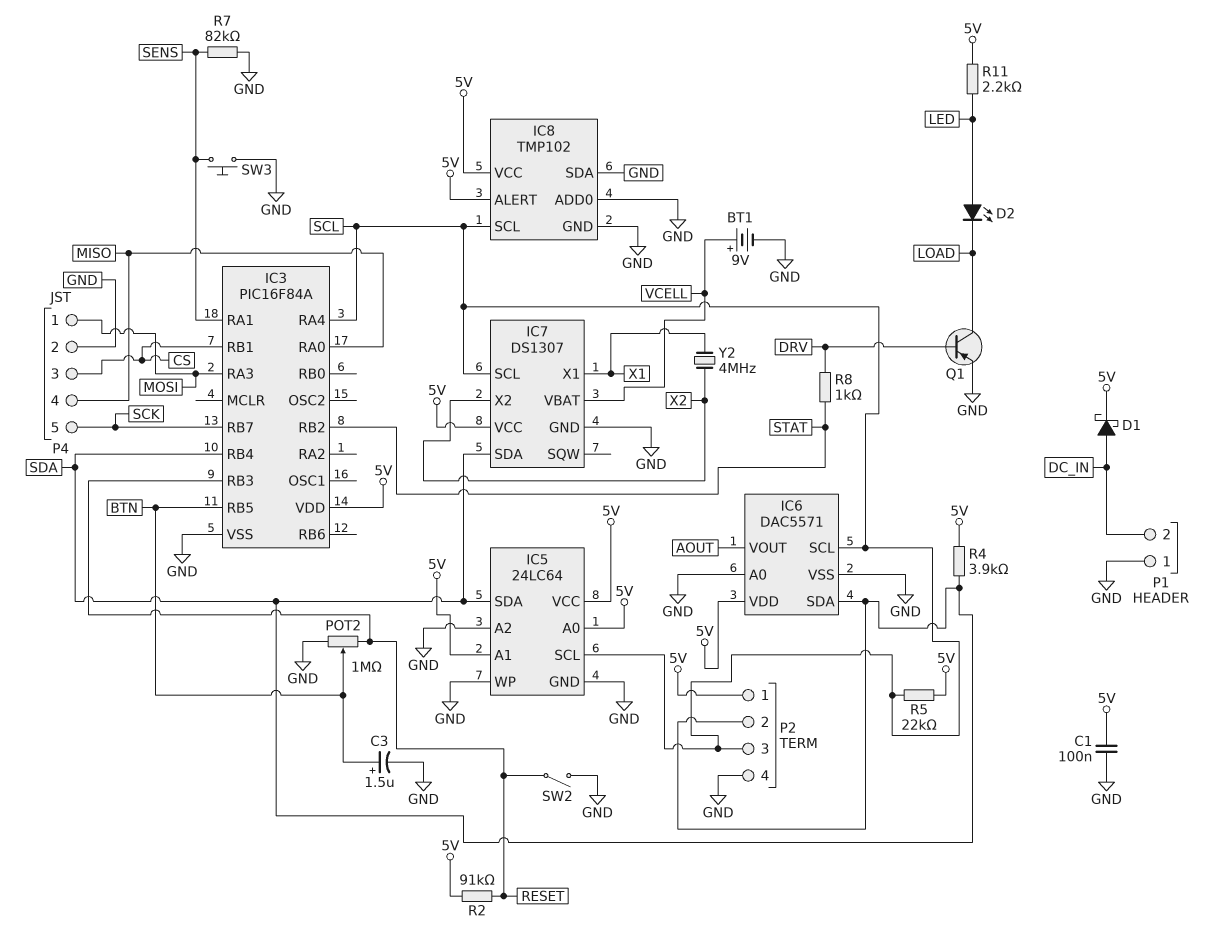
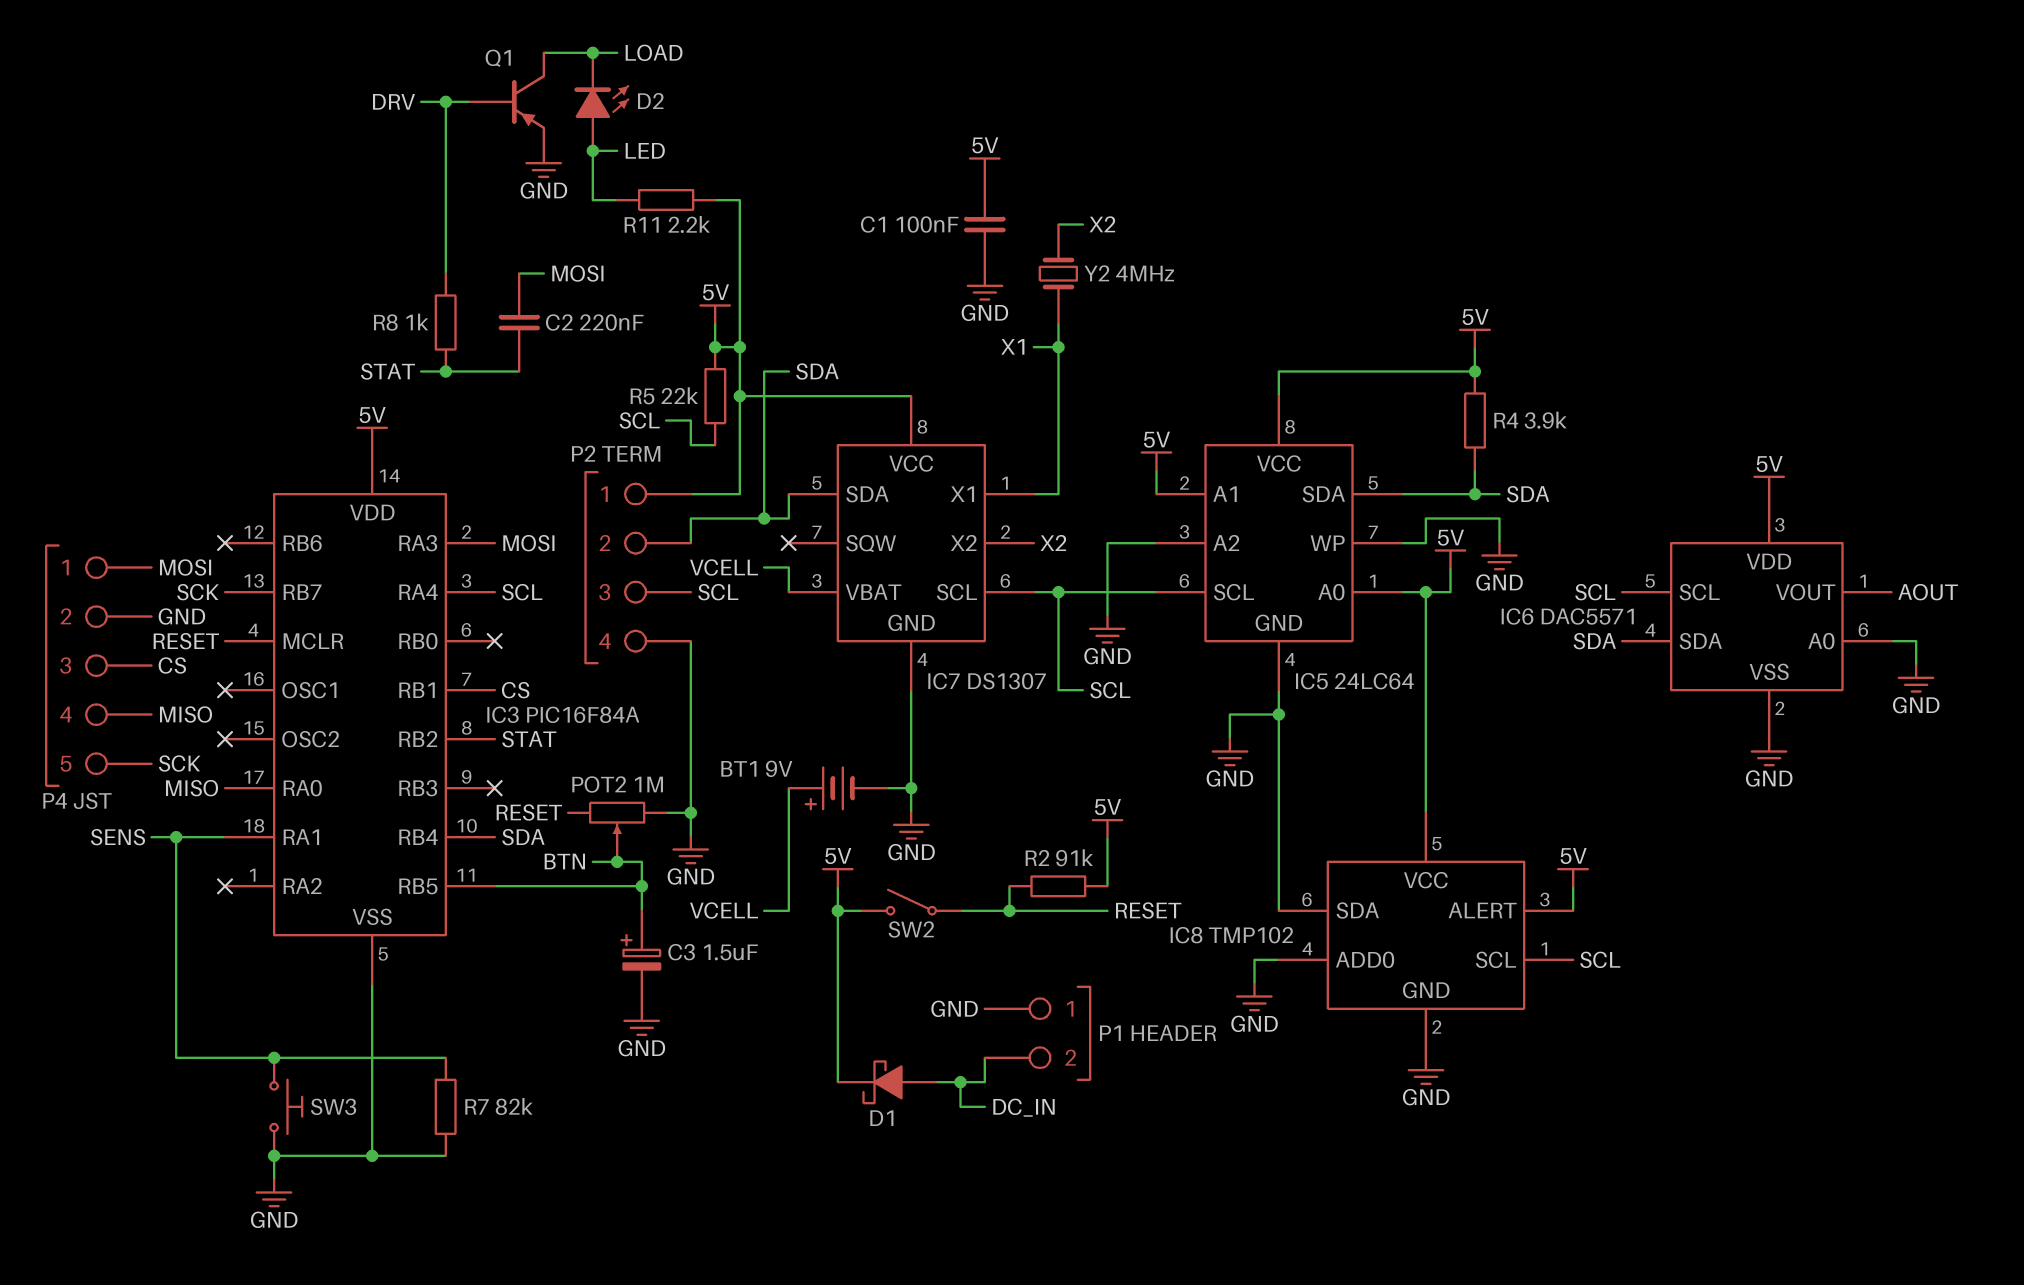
C2: none -> 220nF (MOSI, STAT)
IC3 pin MCLR: none -> RESET
IC3 pin RB3: RESET -> none
SW2: switch (GND, RESET) -> switch (5V, RESET)

